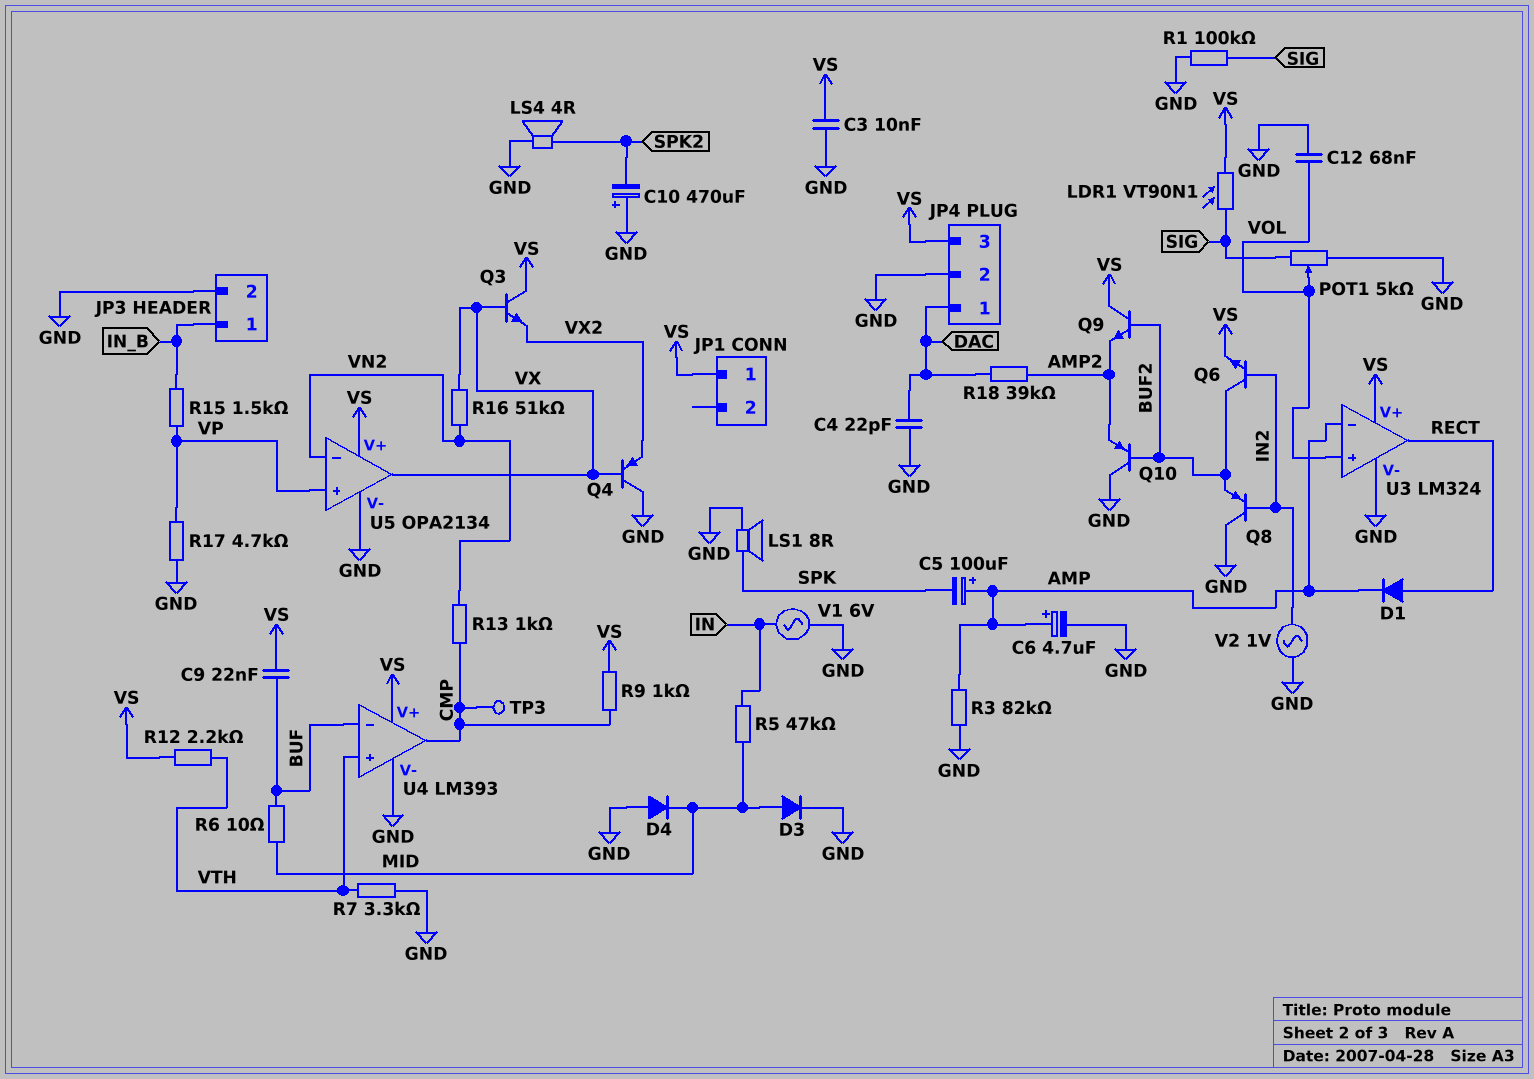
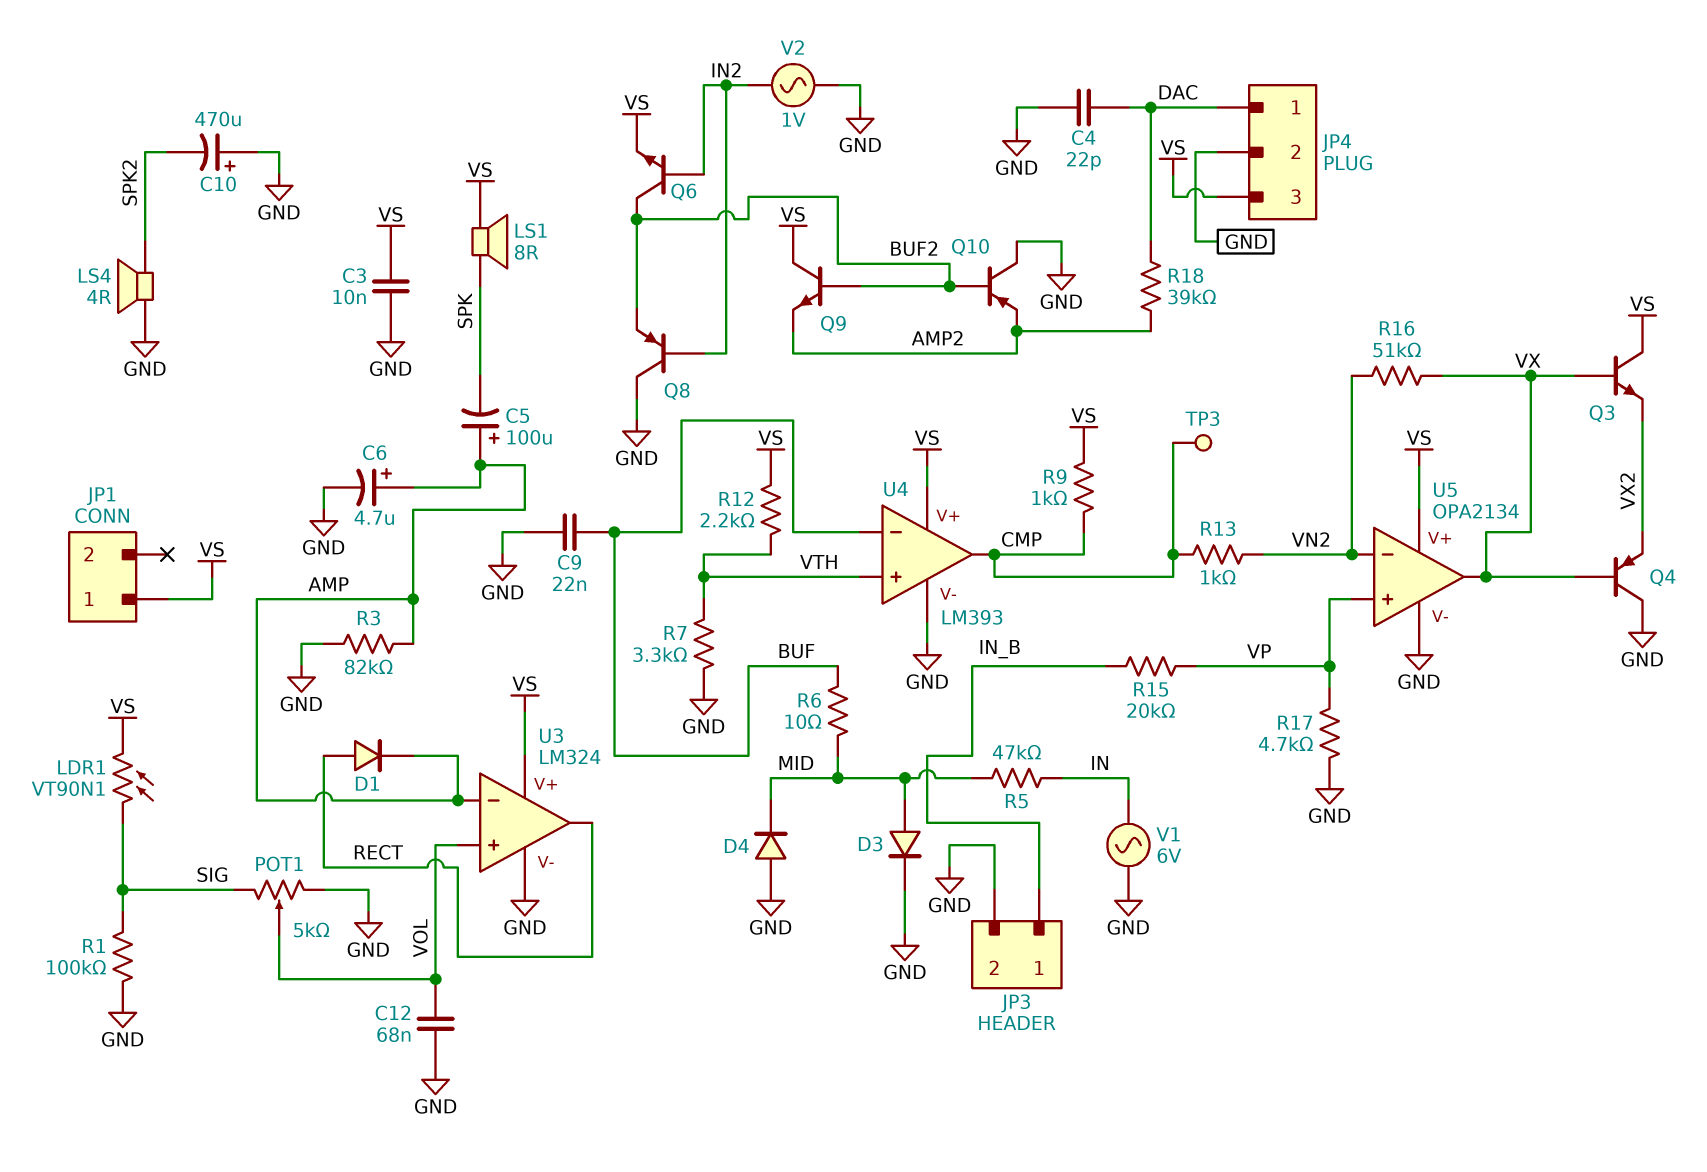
C9: 22nF (BUF, VS) -> 22nF (BUF, GND)
LS1: speaker 8R (GND, SPK) -> speaker 8R (SPK, VS)
R15: 1.5k (IN_B, VP) -> 20k (IN_B, VP)

